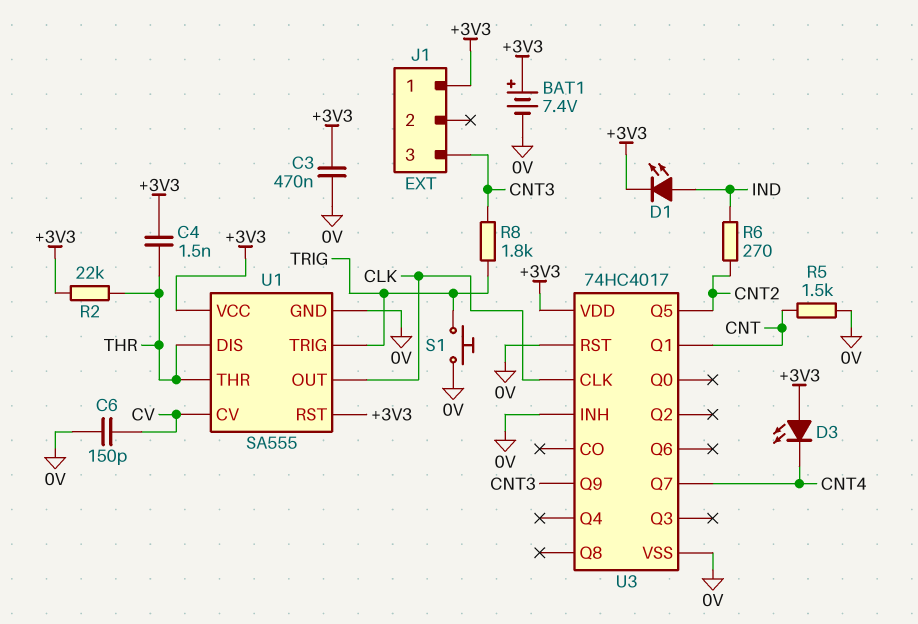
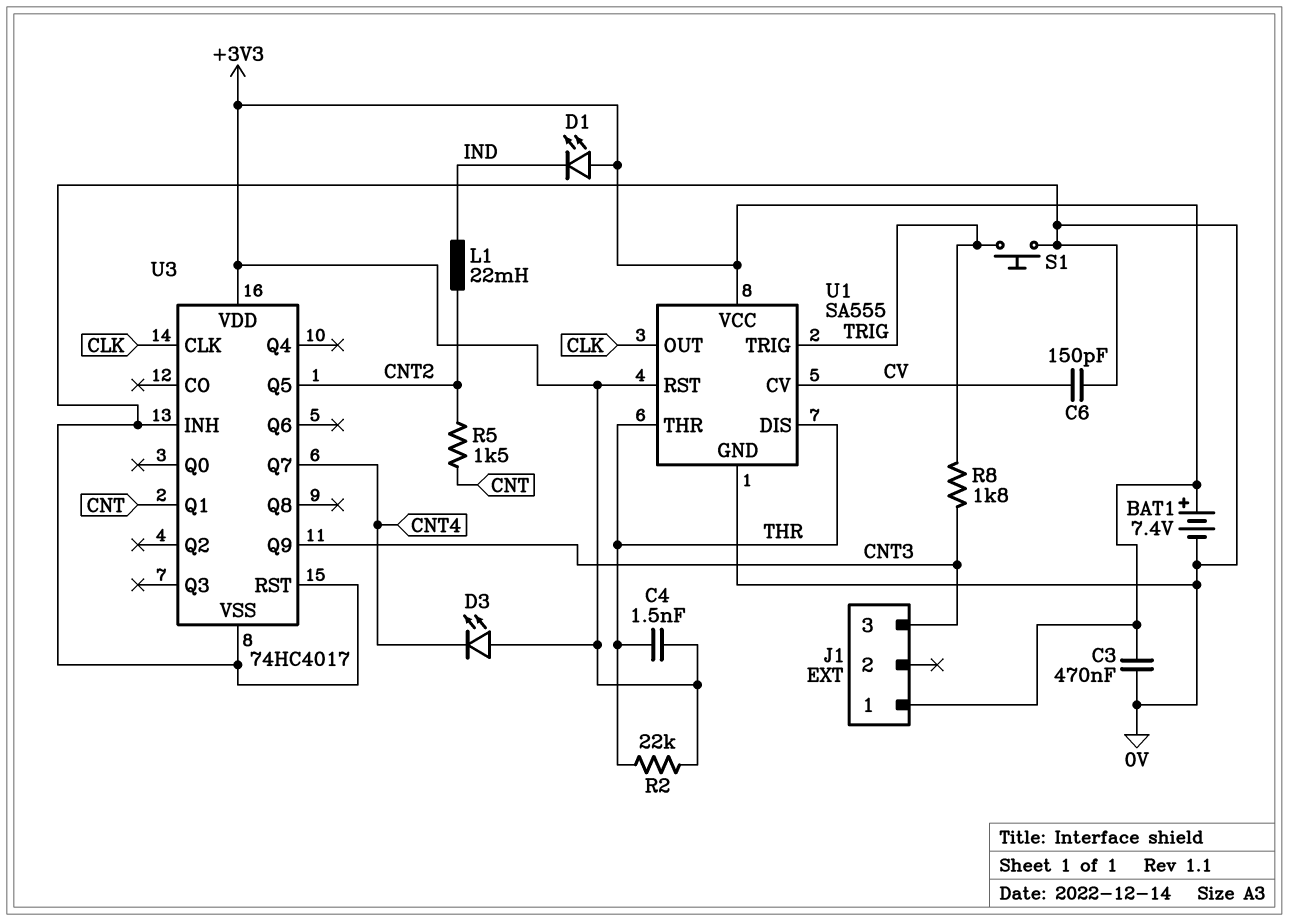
D1: LED (A IND, K +3V3) -> LED (A +3V3, K IND)
L1: none -> 22mH (CNT2, IND)
R5: 1.5k (0V, CNT) -> 1.5k (CNT, CNT2)
R6: 270 (CNT2, IND) -> none

